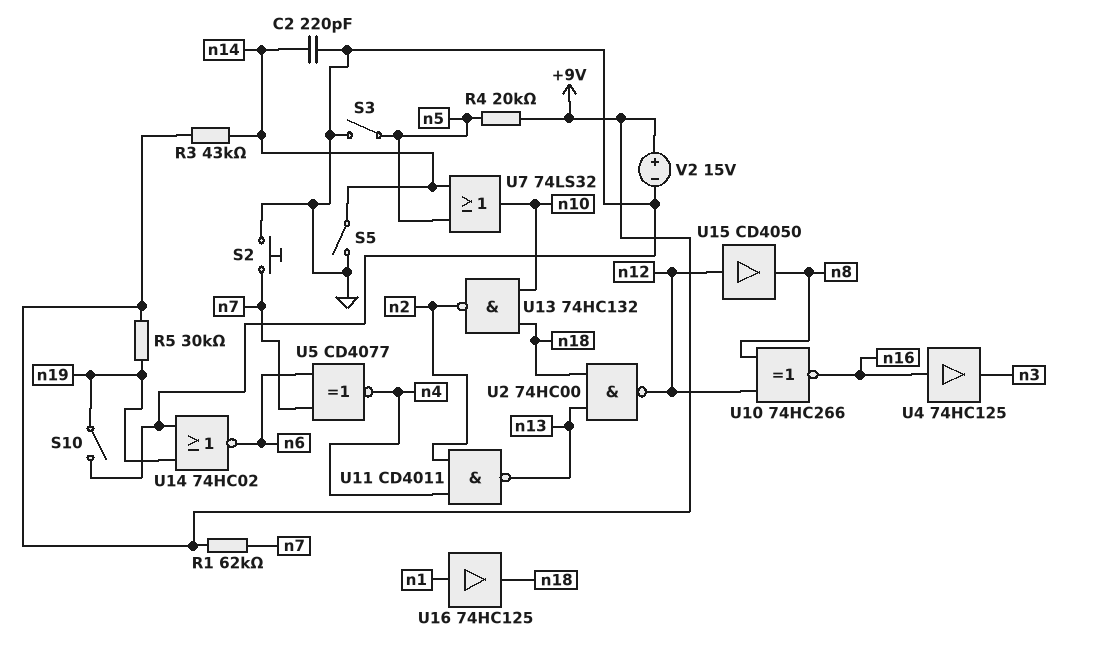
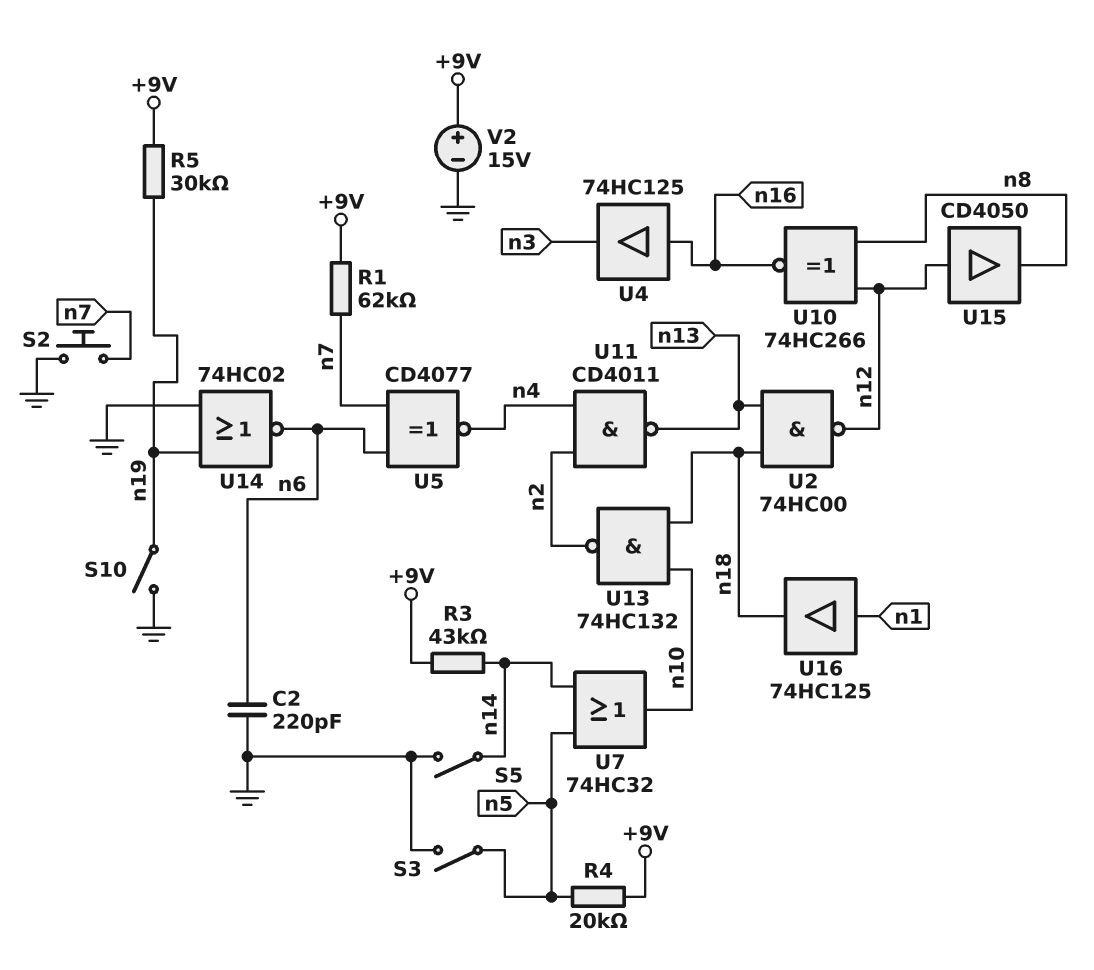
C2: 220pF (GND, n14) -> 220pF (GND, n6)
U7: OR 74LS32 (in n5, in n14, out n10) -> OR 74HC32 (in n5, in n14, out n10)

